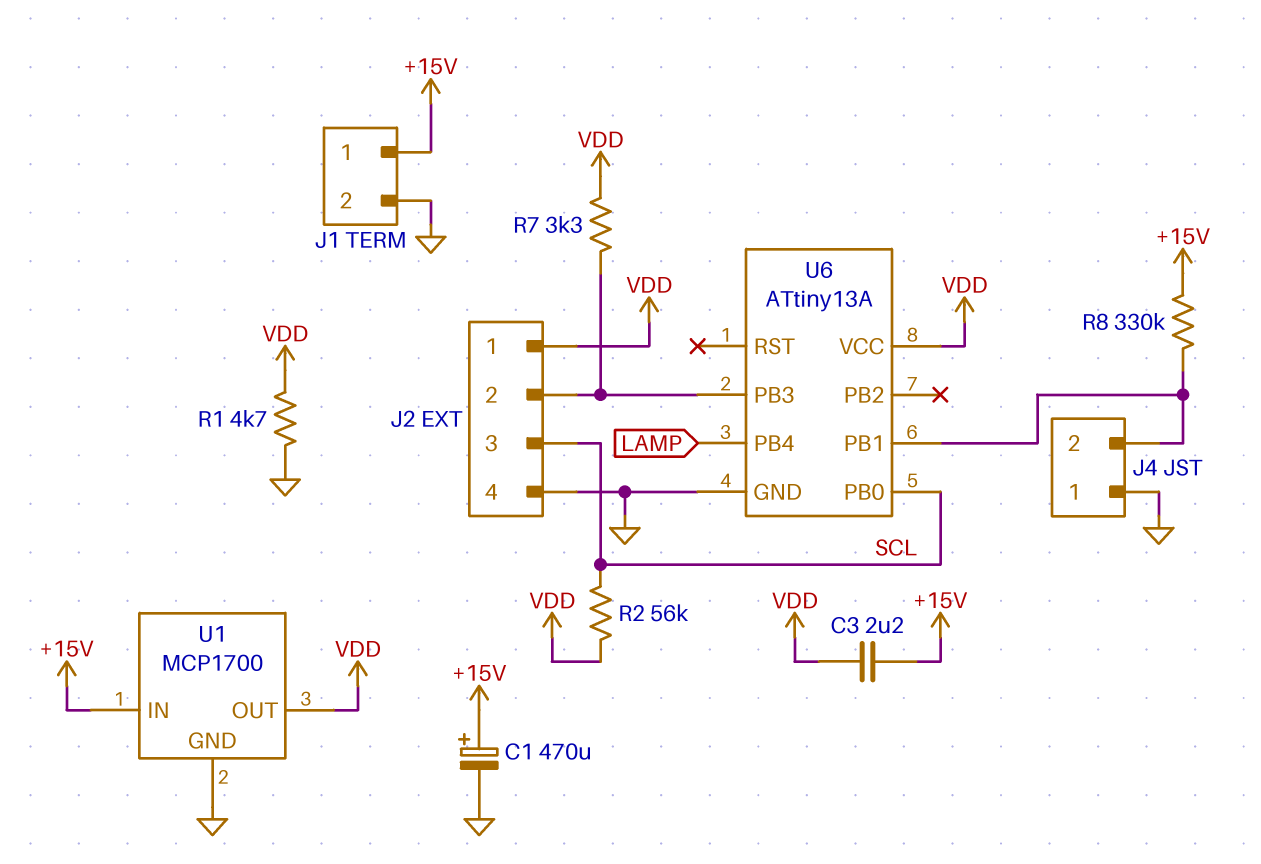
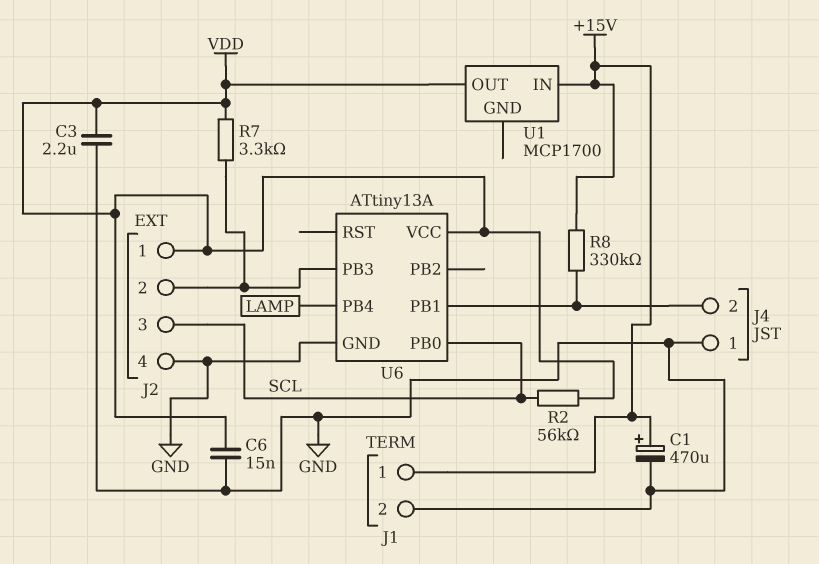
C3: 2.2uF (+15V, VDD) -> 2.2uF (GND, VDD)
C6: none -> 15nF (GND, VDD)
R1: 4.7k (GND, VDD) -> none
U1 pin GND: GND -> none

